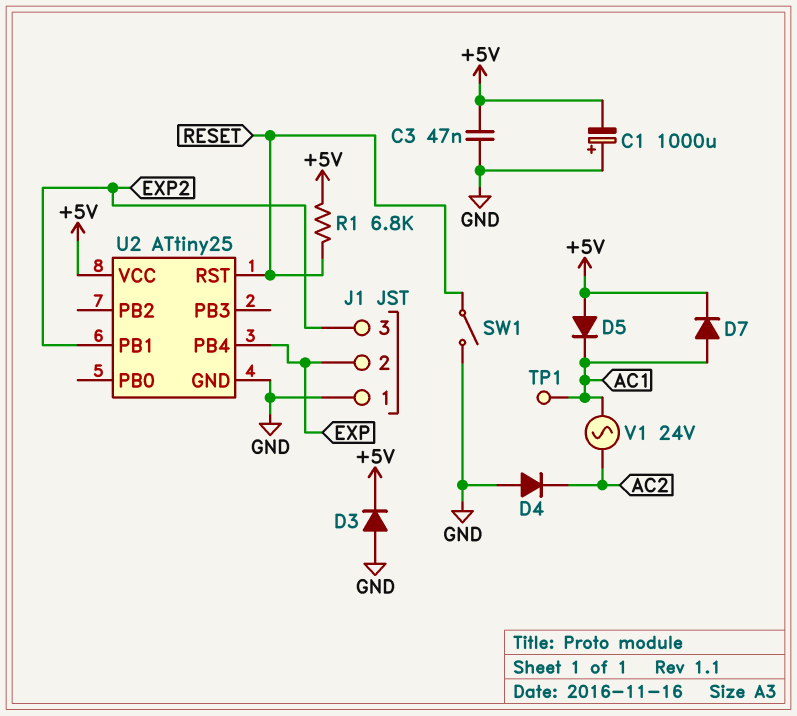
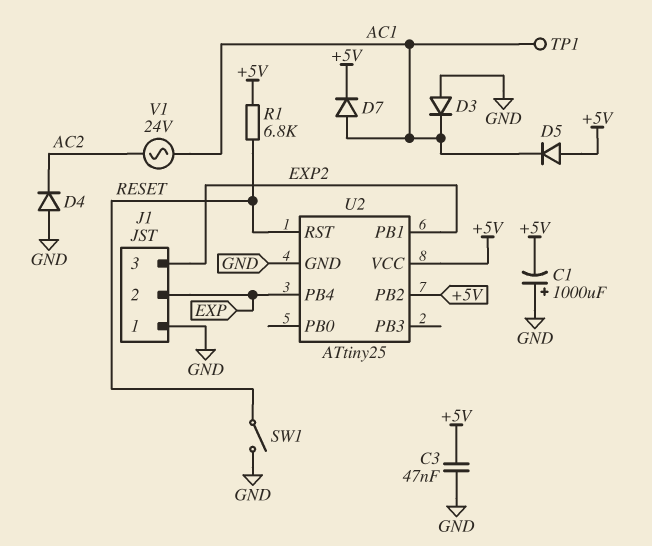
D3: diode (A GND, K +5V) -> diode (A GND, K AC1)
U2 pin PB2: none -> +5V

